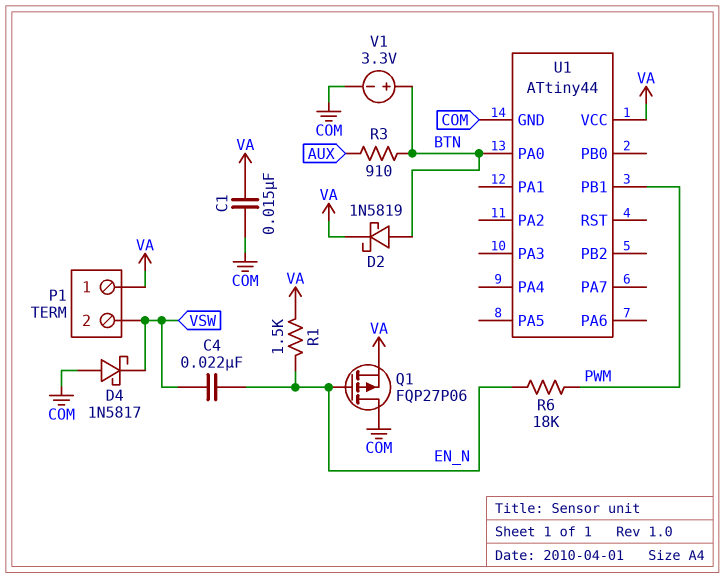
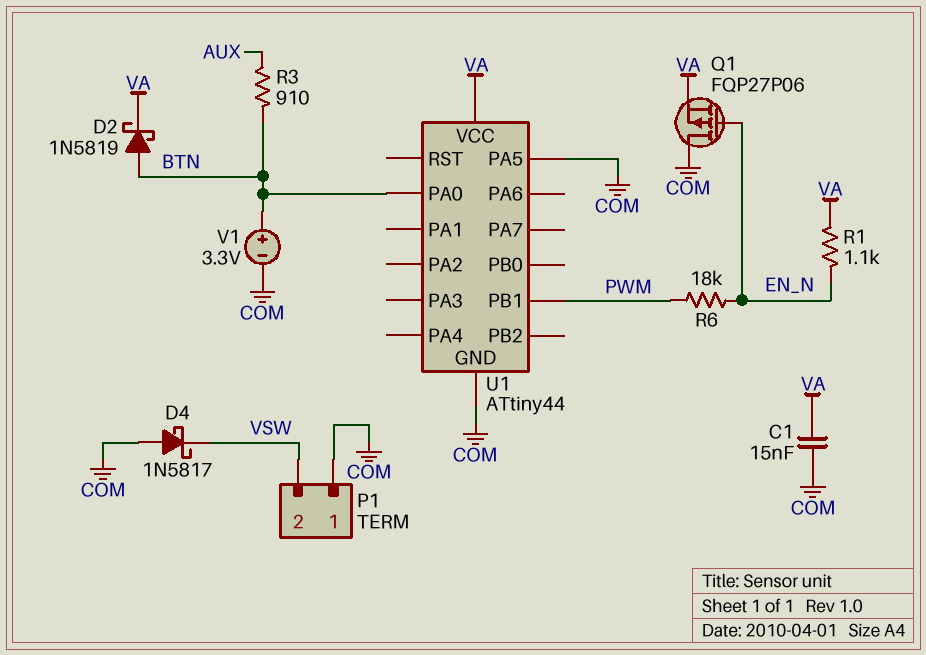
C4: 22nF (EN_N, VSW) -> none
P1 pin 1: VA -> COM
R1: 1.5k (EN_N, VA) -> 1.1k (EN_N, VA)
U1 pin PA5: none -> COM

